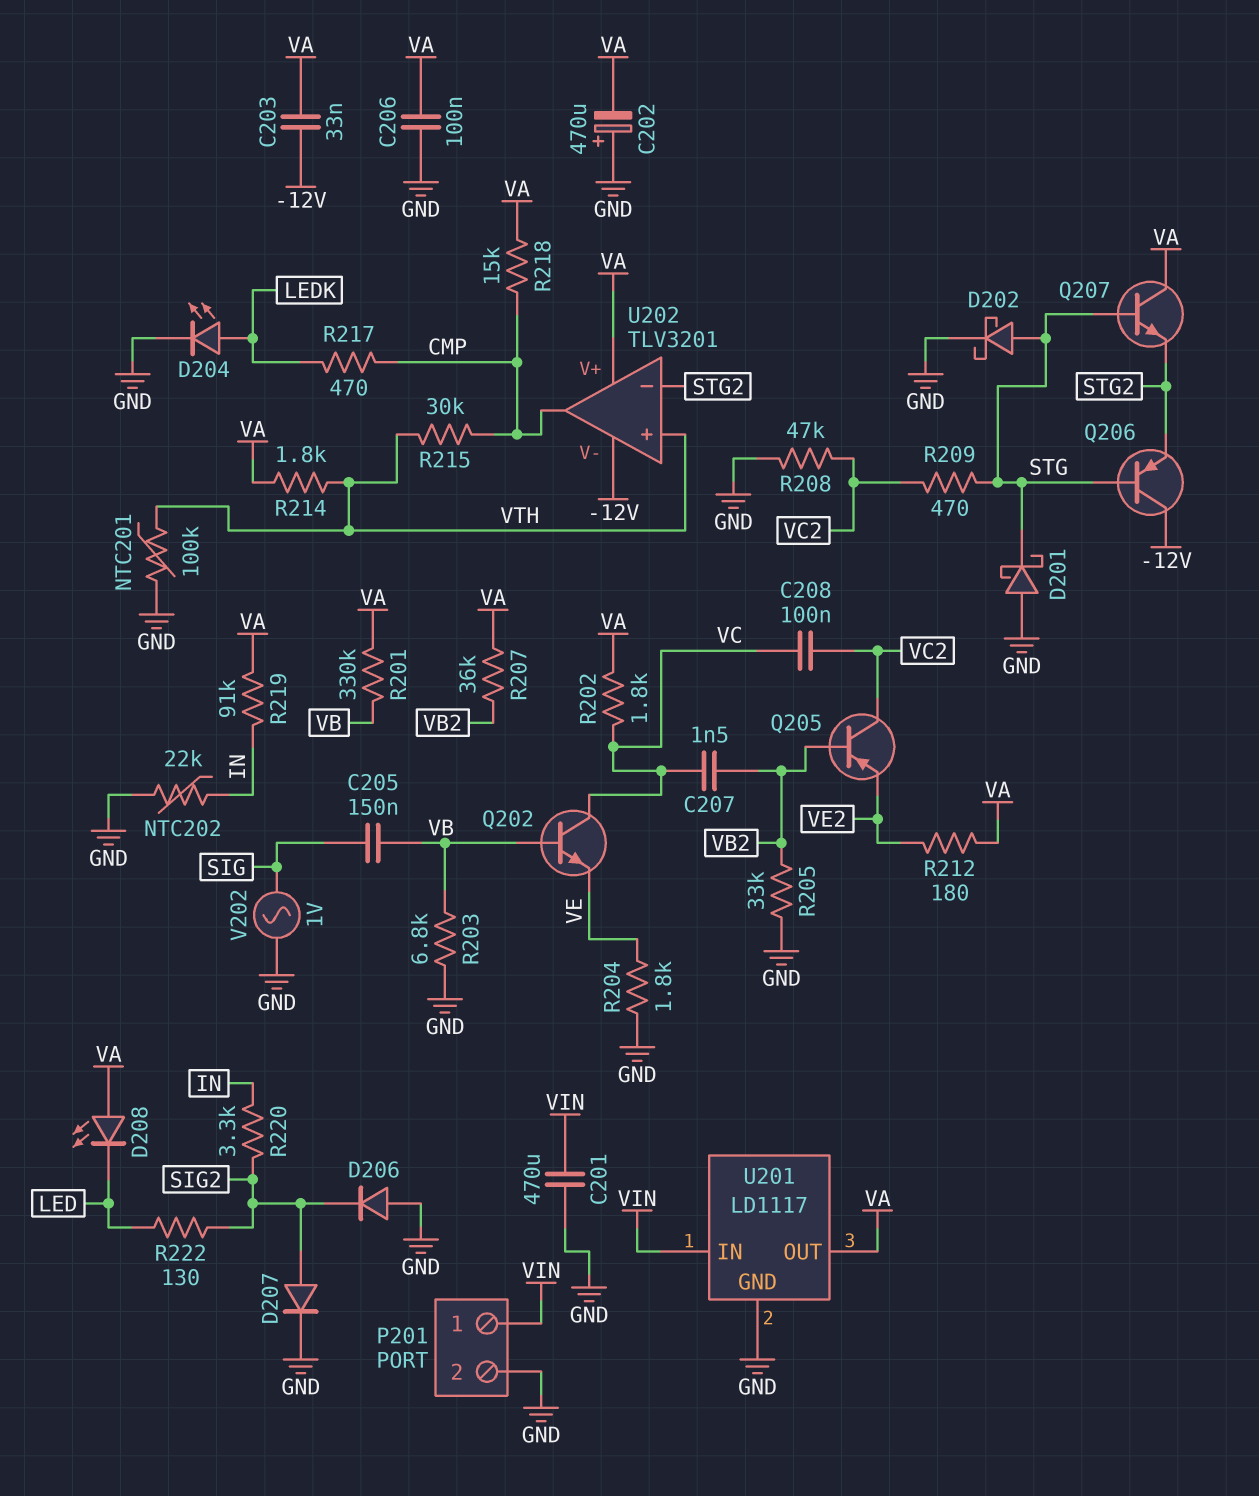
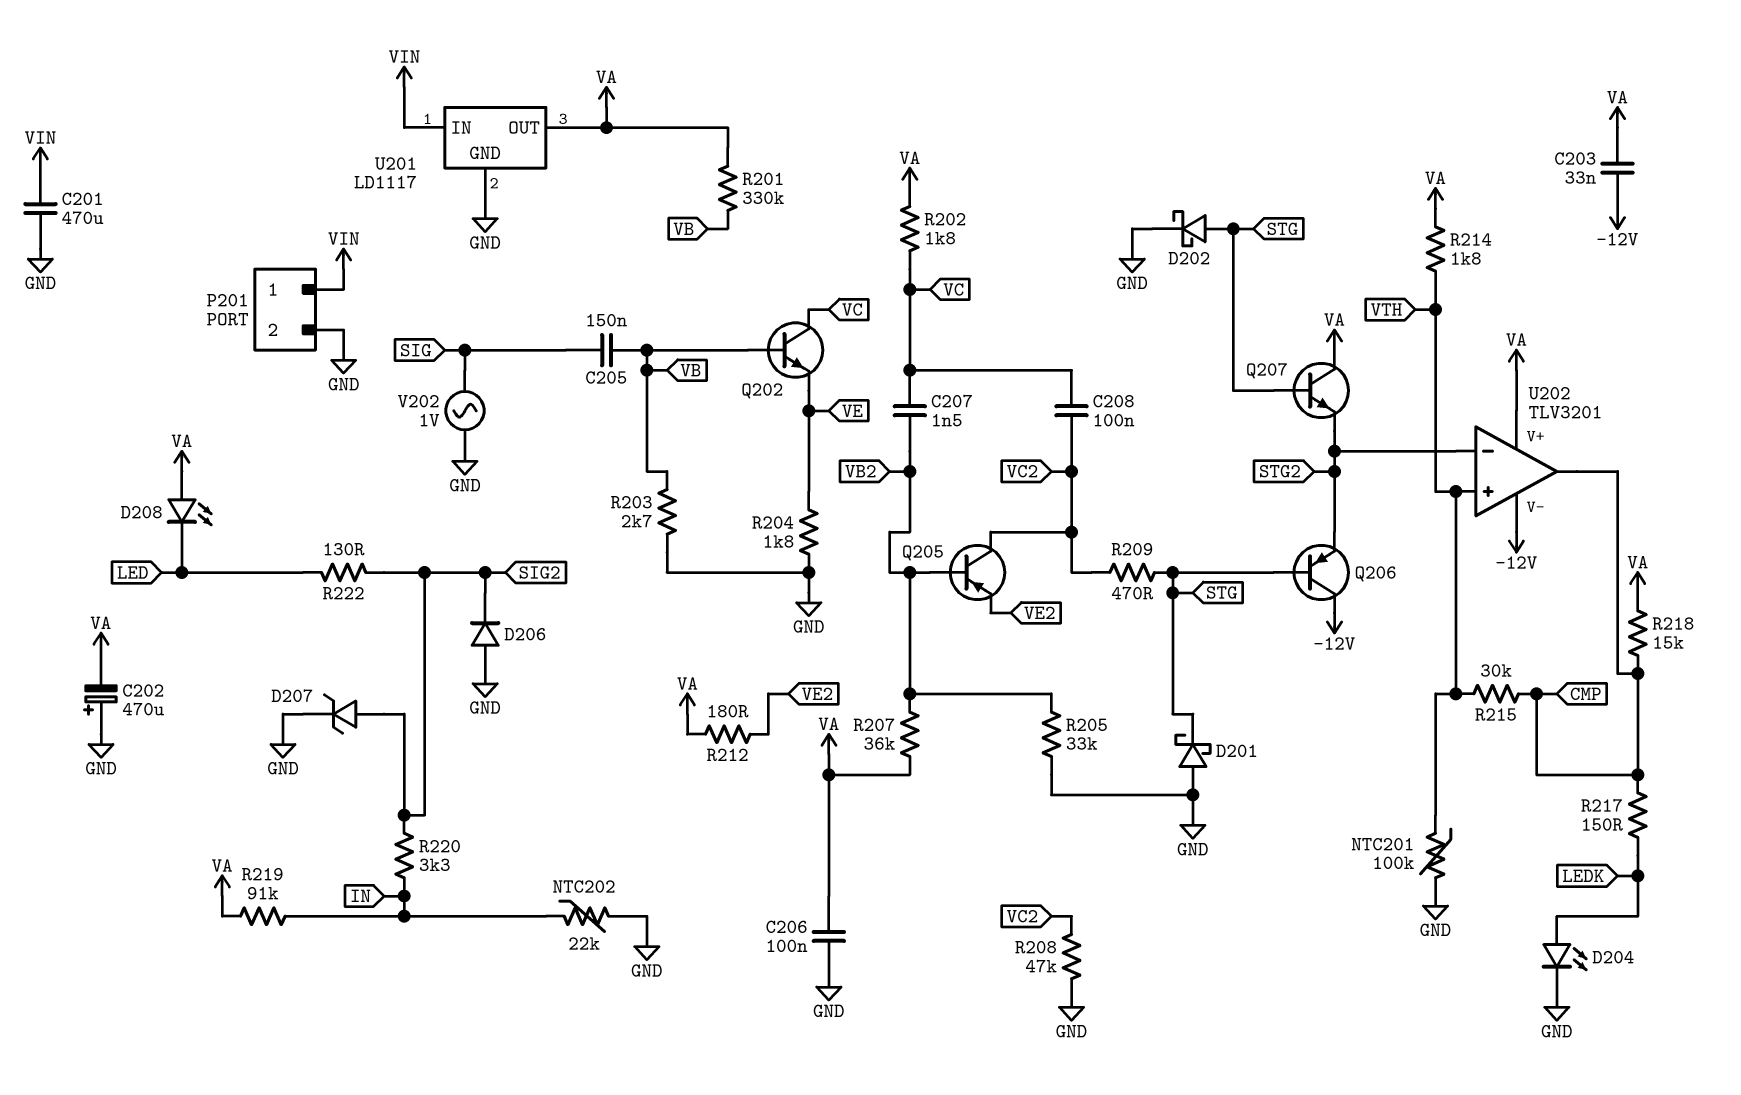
D207: diode (A SIG2, K GND) -> zener (A SIG2, K GND)
R203: 6.8k (GND, VB) -> 2.7k (GND, VB)
R217: 470 (CMP, LEDK) -> 150 (CMP, LEDK)

